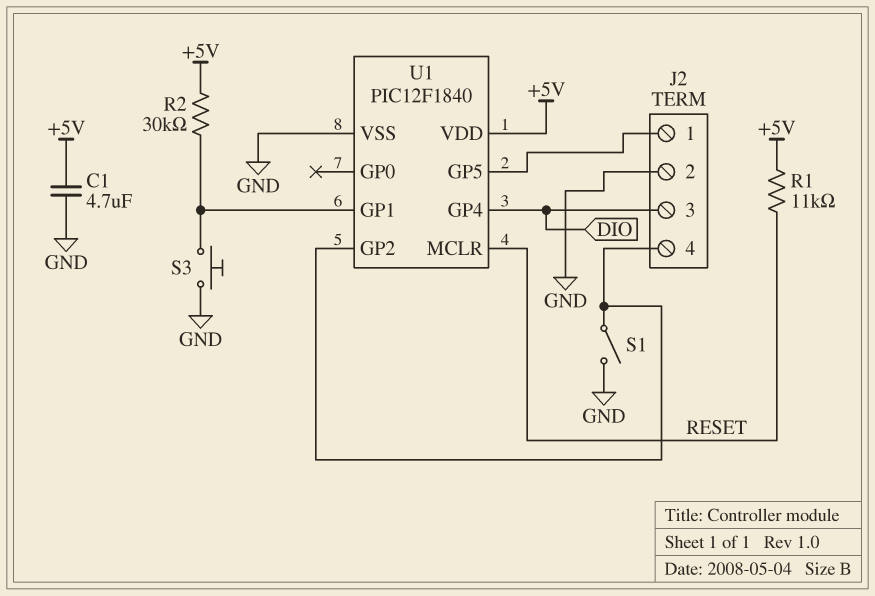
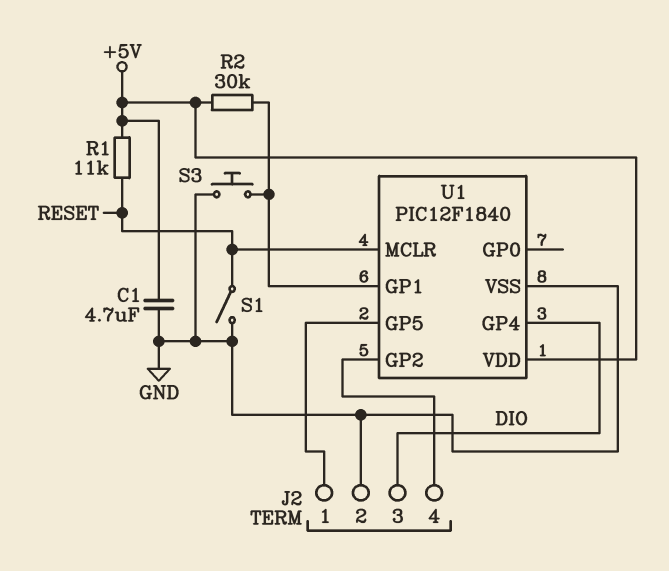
S1: switch (GND, J2/4) -> switch (GND, RESET)

